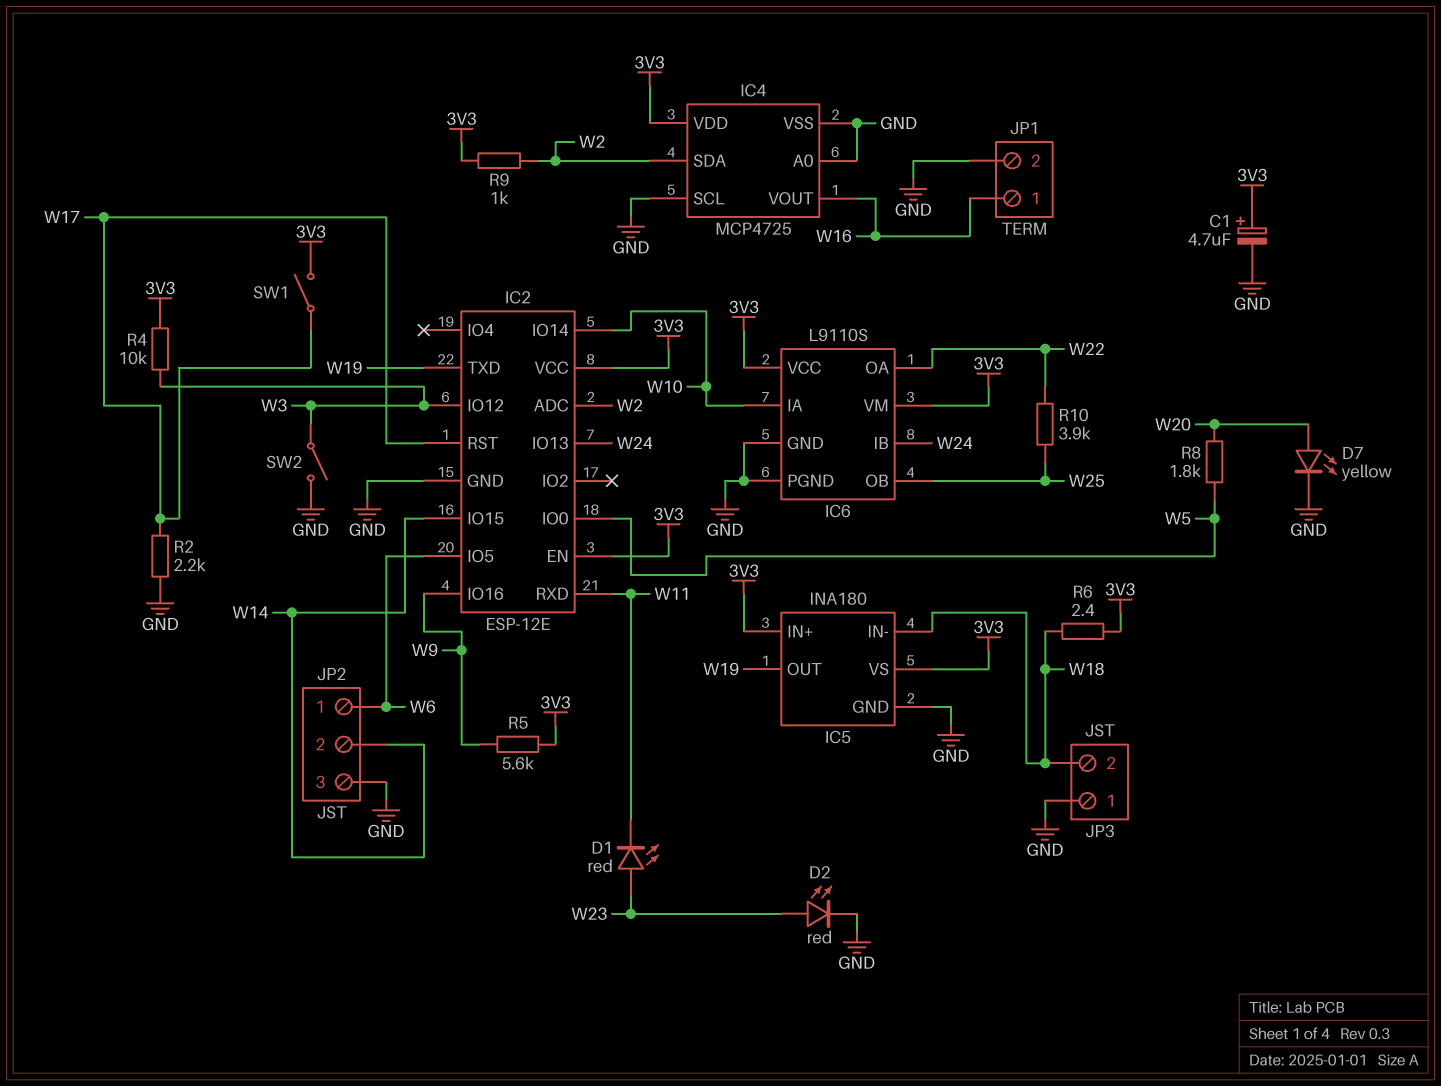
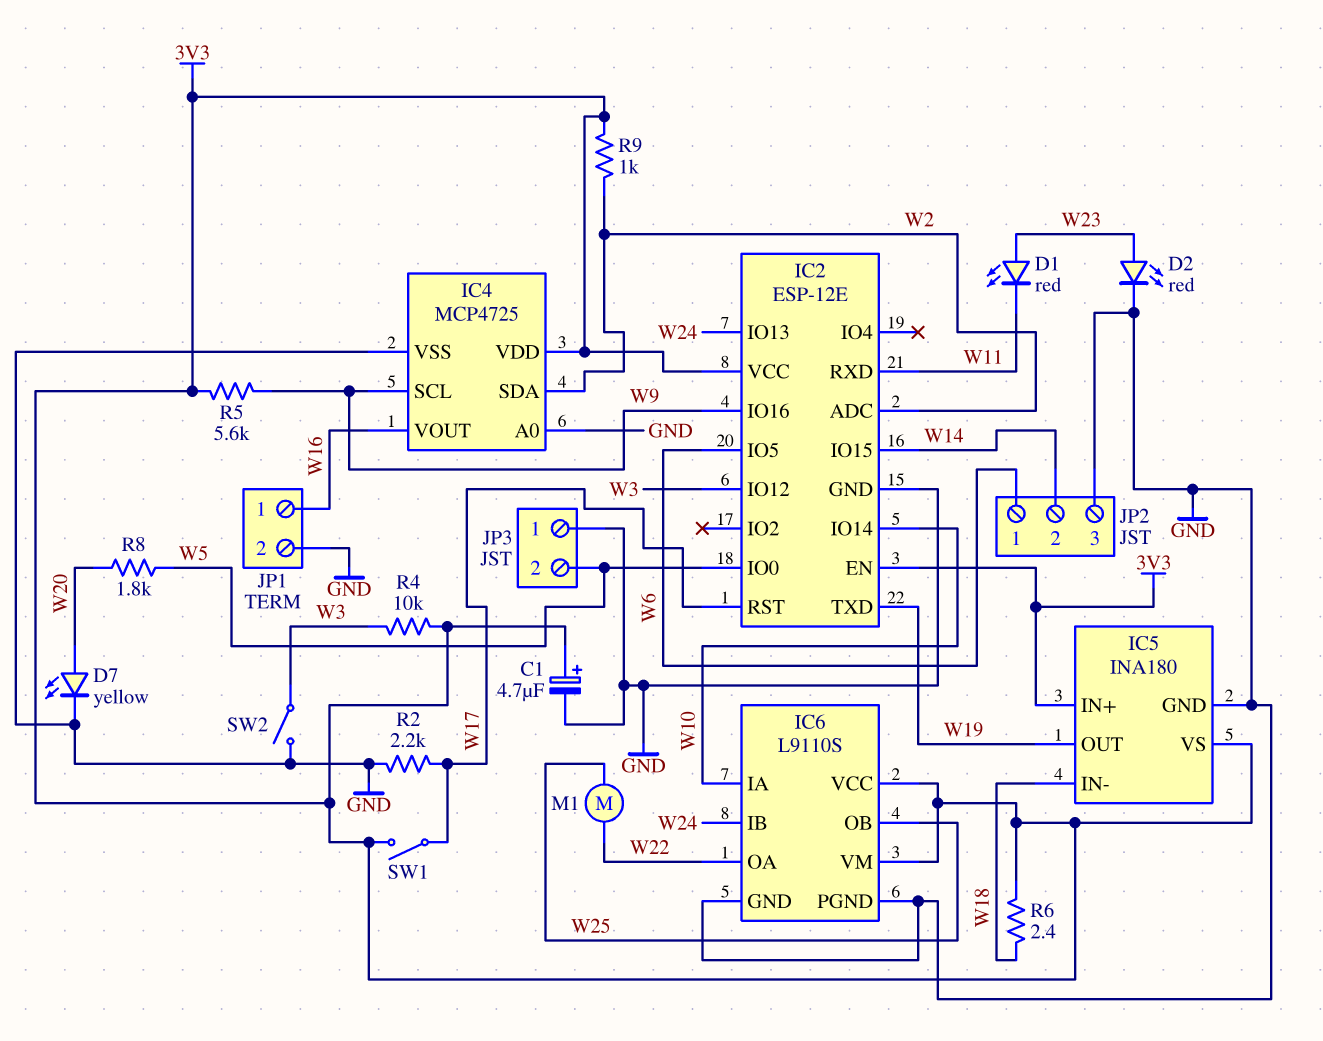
IC4 pin SCL: GND -> W9
JP3 pin 2: W18 -> W5
M1: none -> motor (W22, W25)
R10: 3.9k (W22, W25) -> none

